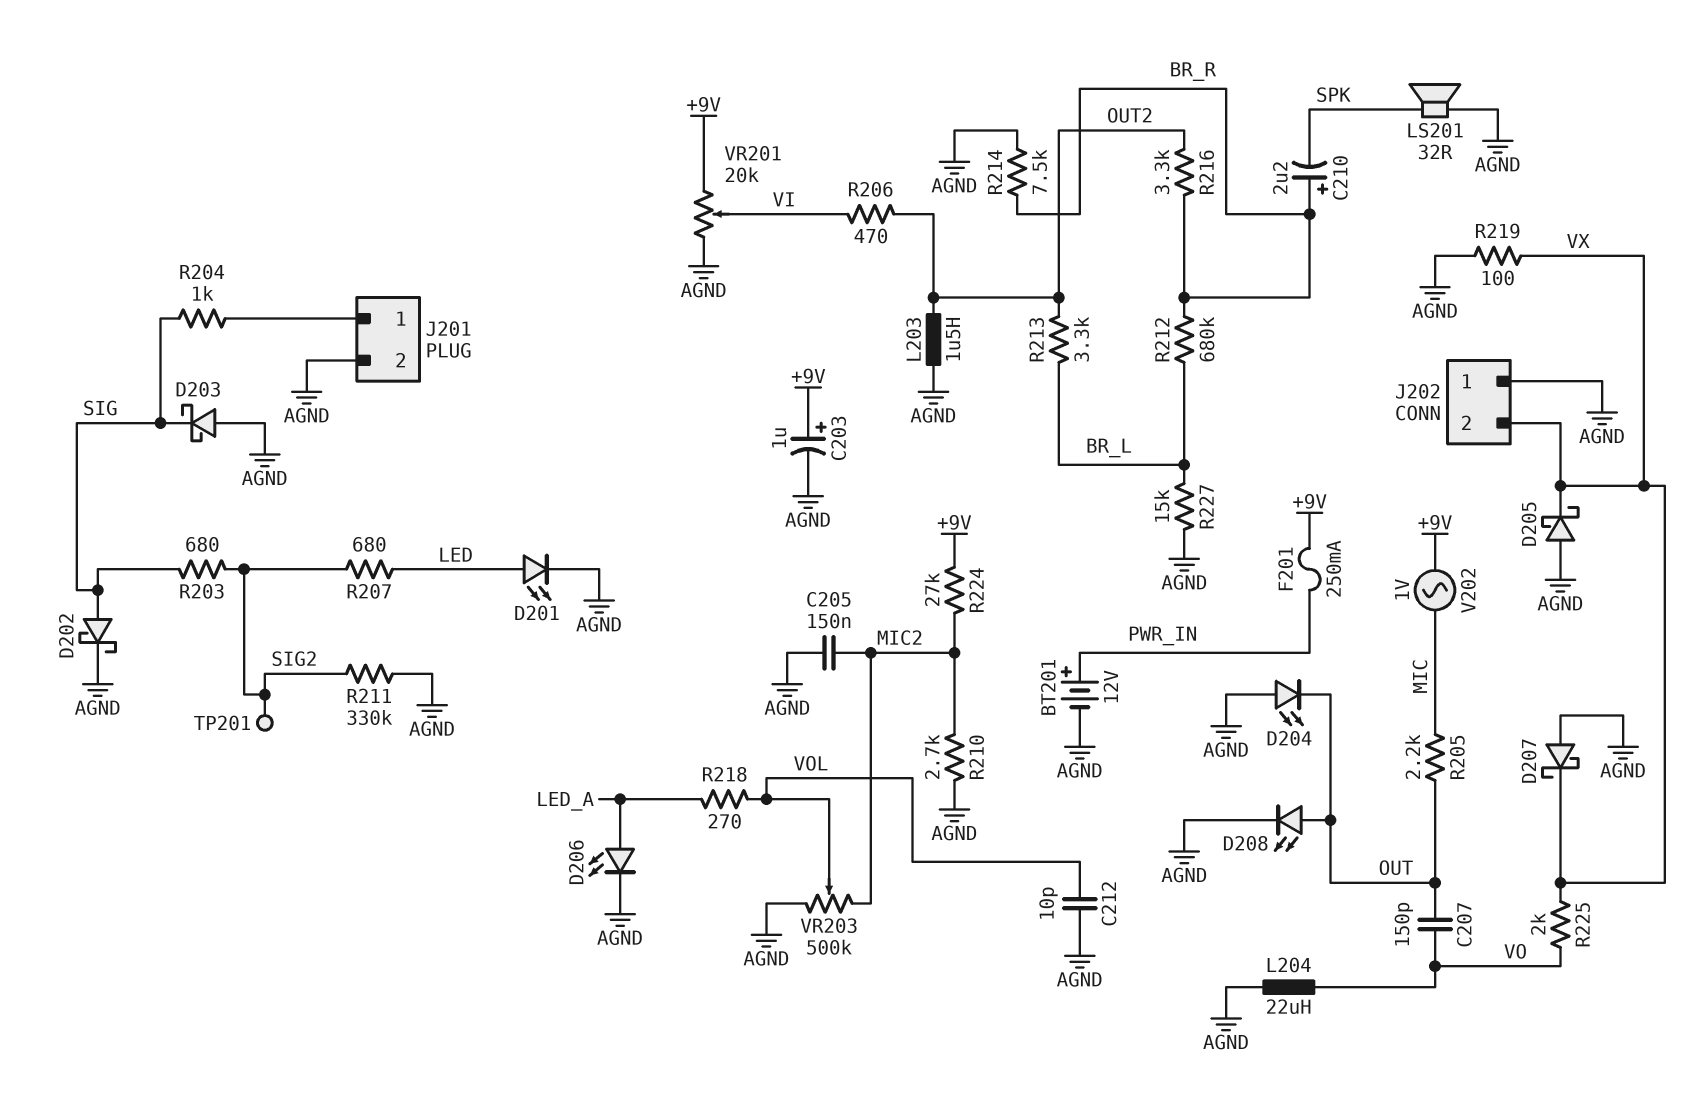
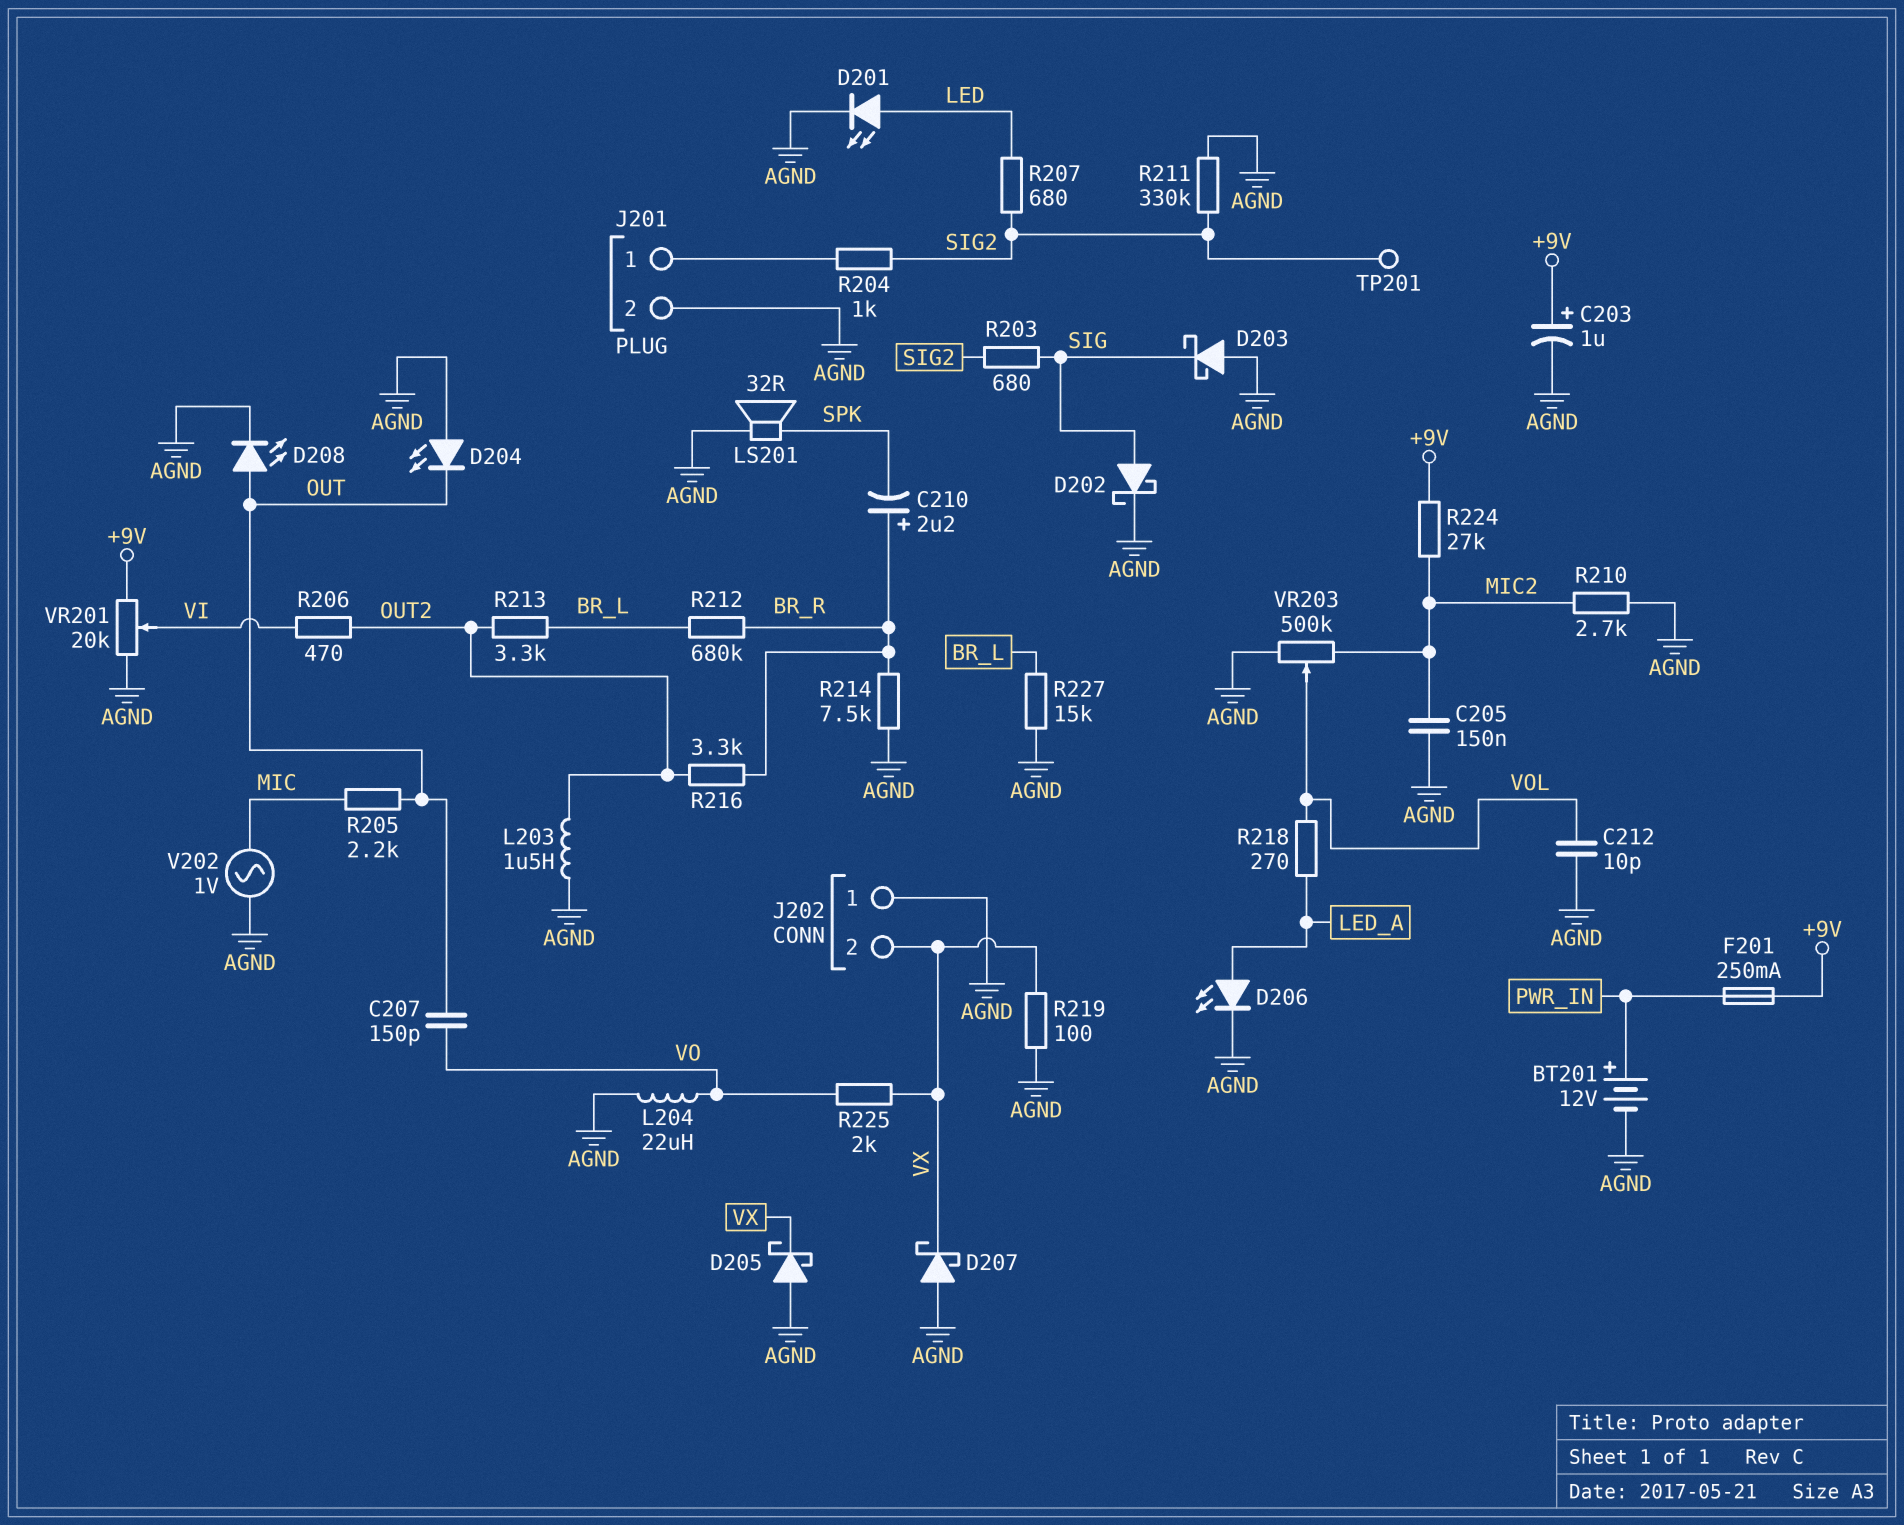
R204: 1k (J201/1, SIG) -> 1k (J201/1, SIG2)
V202: AC 1V (+9V, MIC) -> AC 1V (AGND, MIC)

